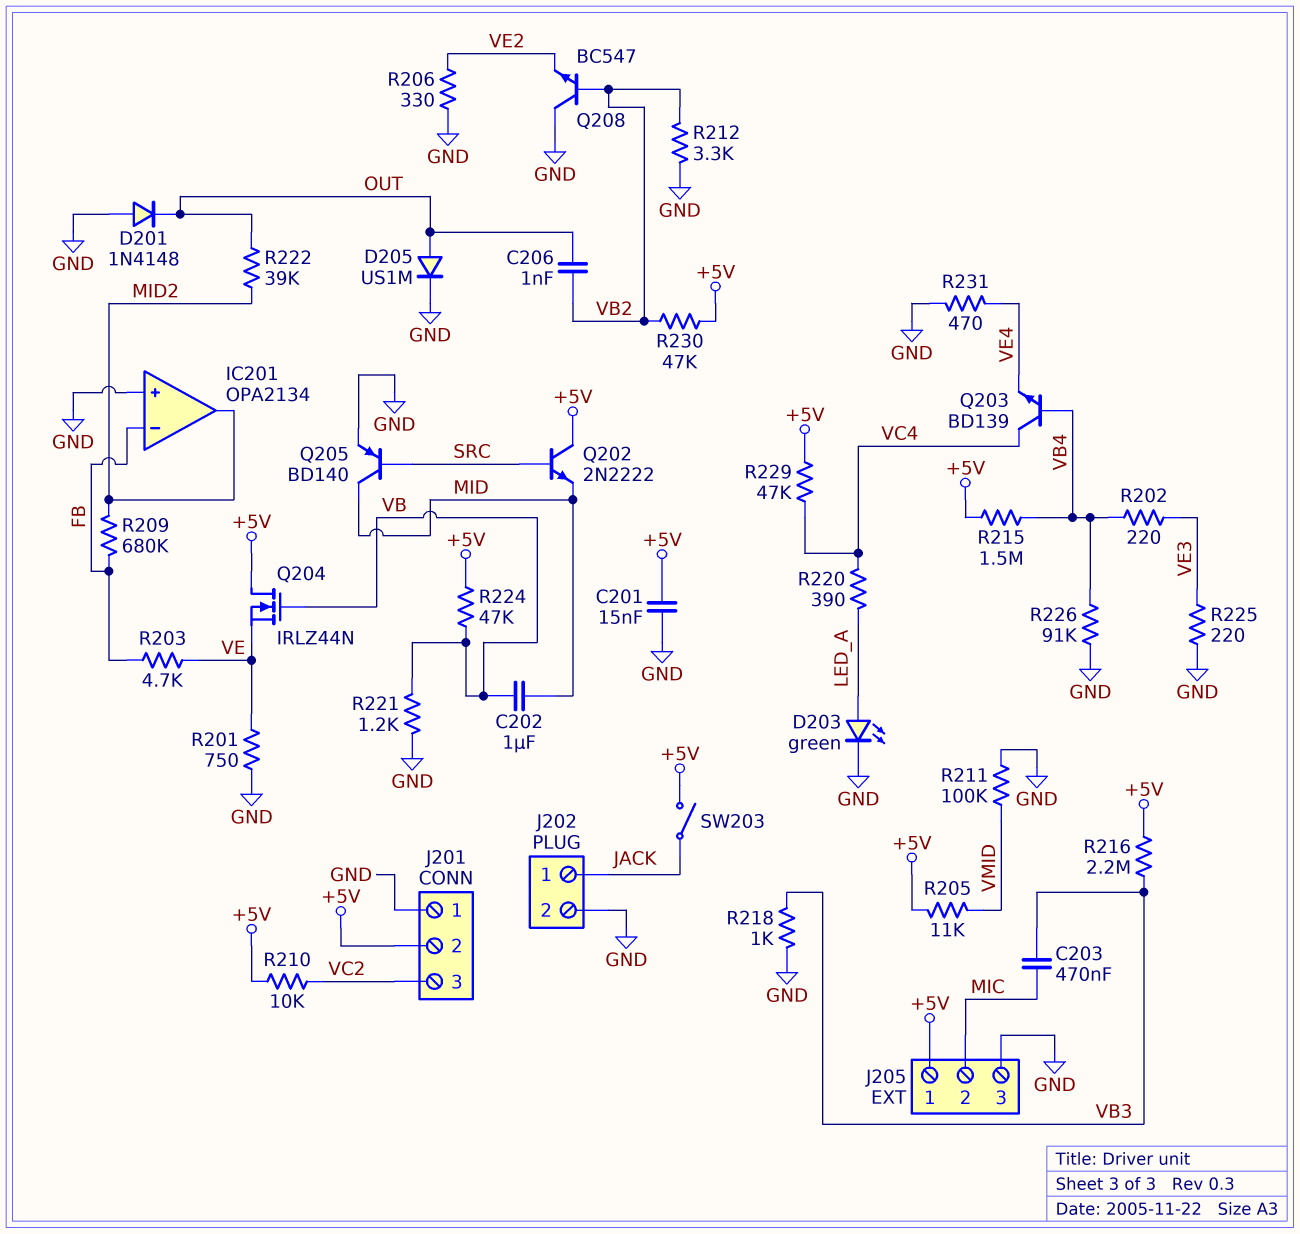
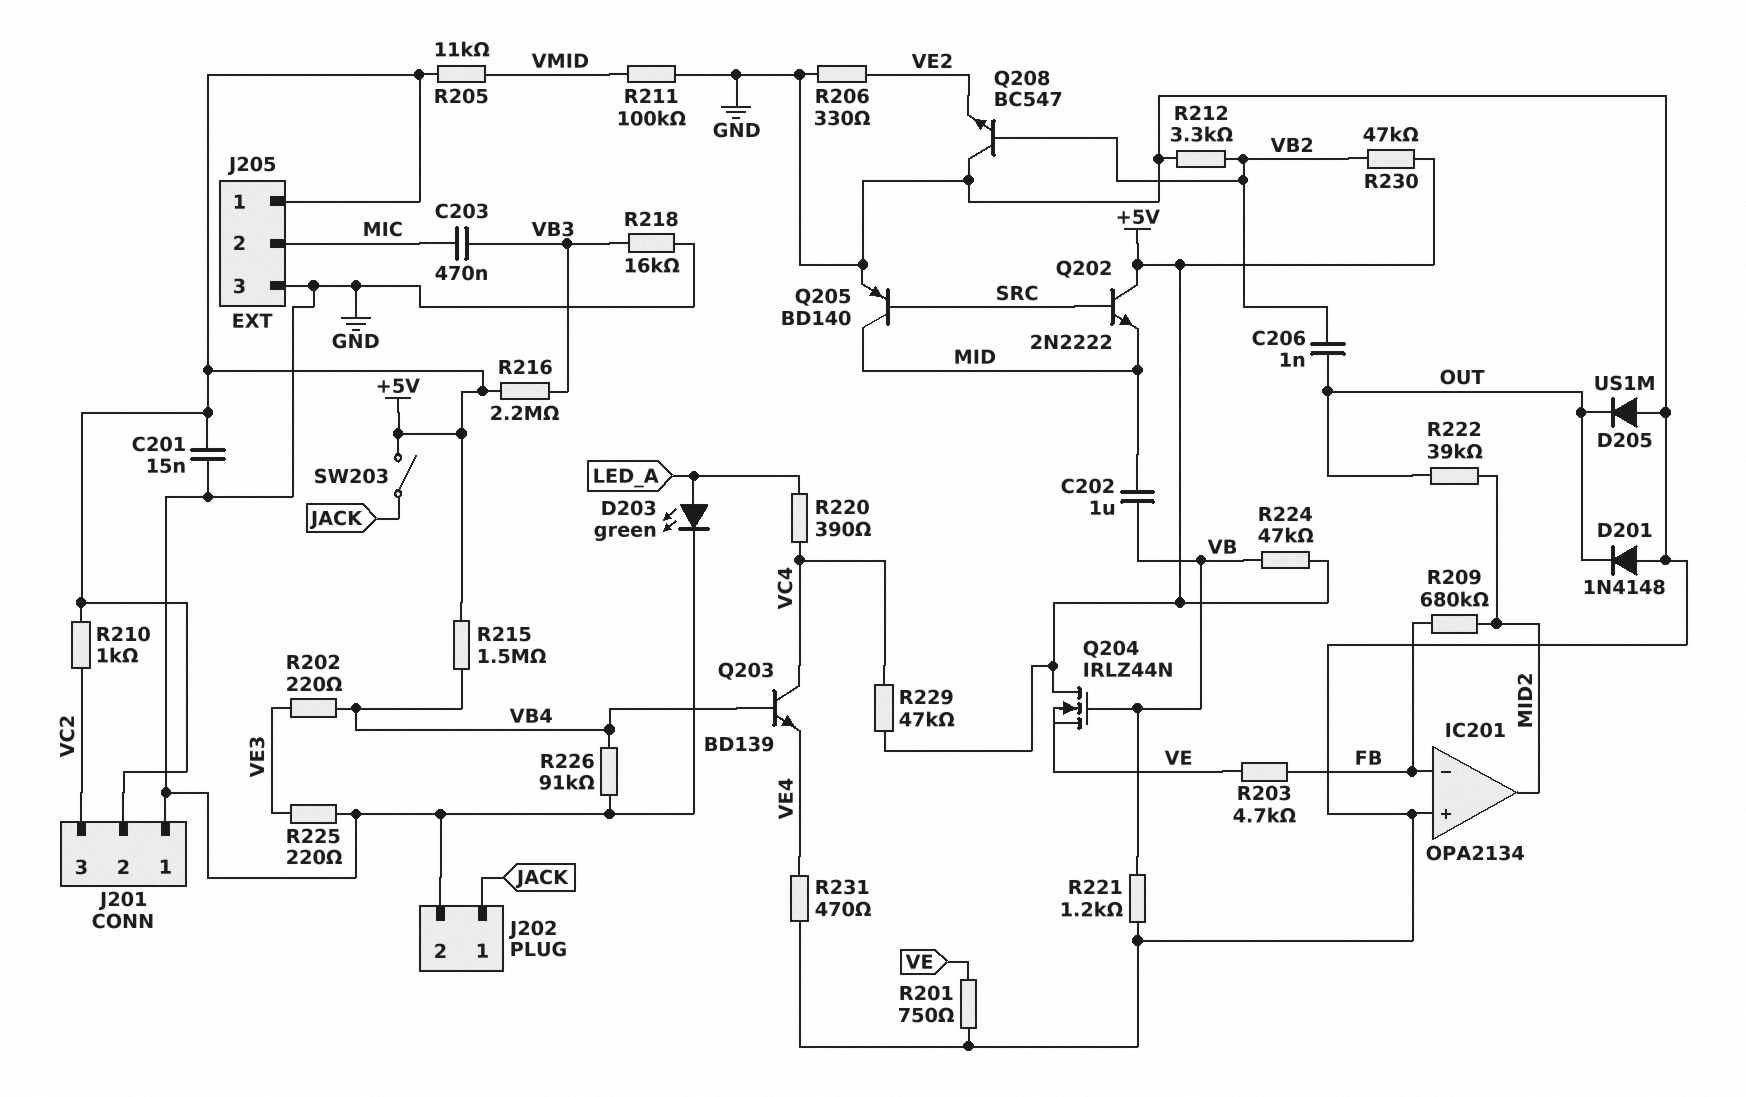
D205: diode US1M (A OUT, K GND) -> diode US1M (A GND, K OUT)
R210: 10k (+5V, VC2) -> 1k (+5V, VC2)
R218: 1k (GND, VB3) -> 16k (GND, VB3)

